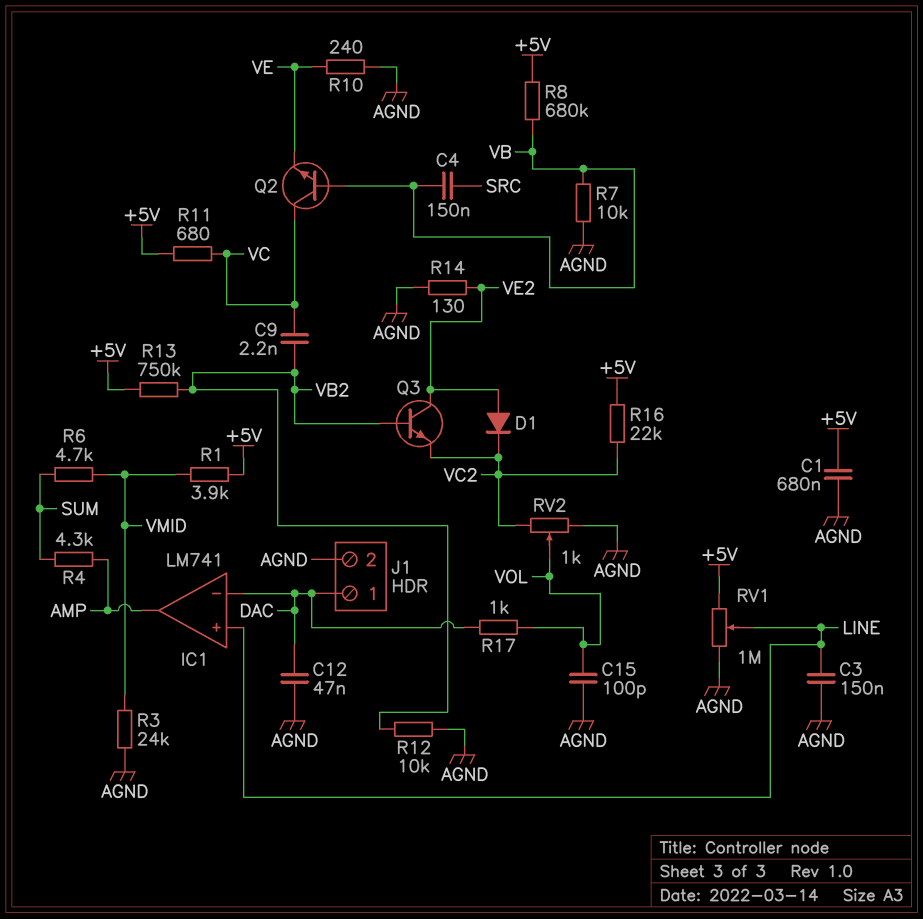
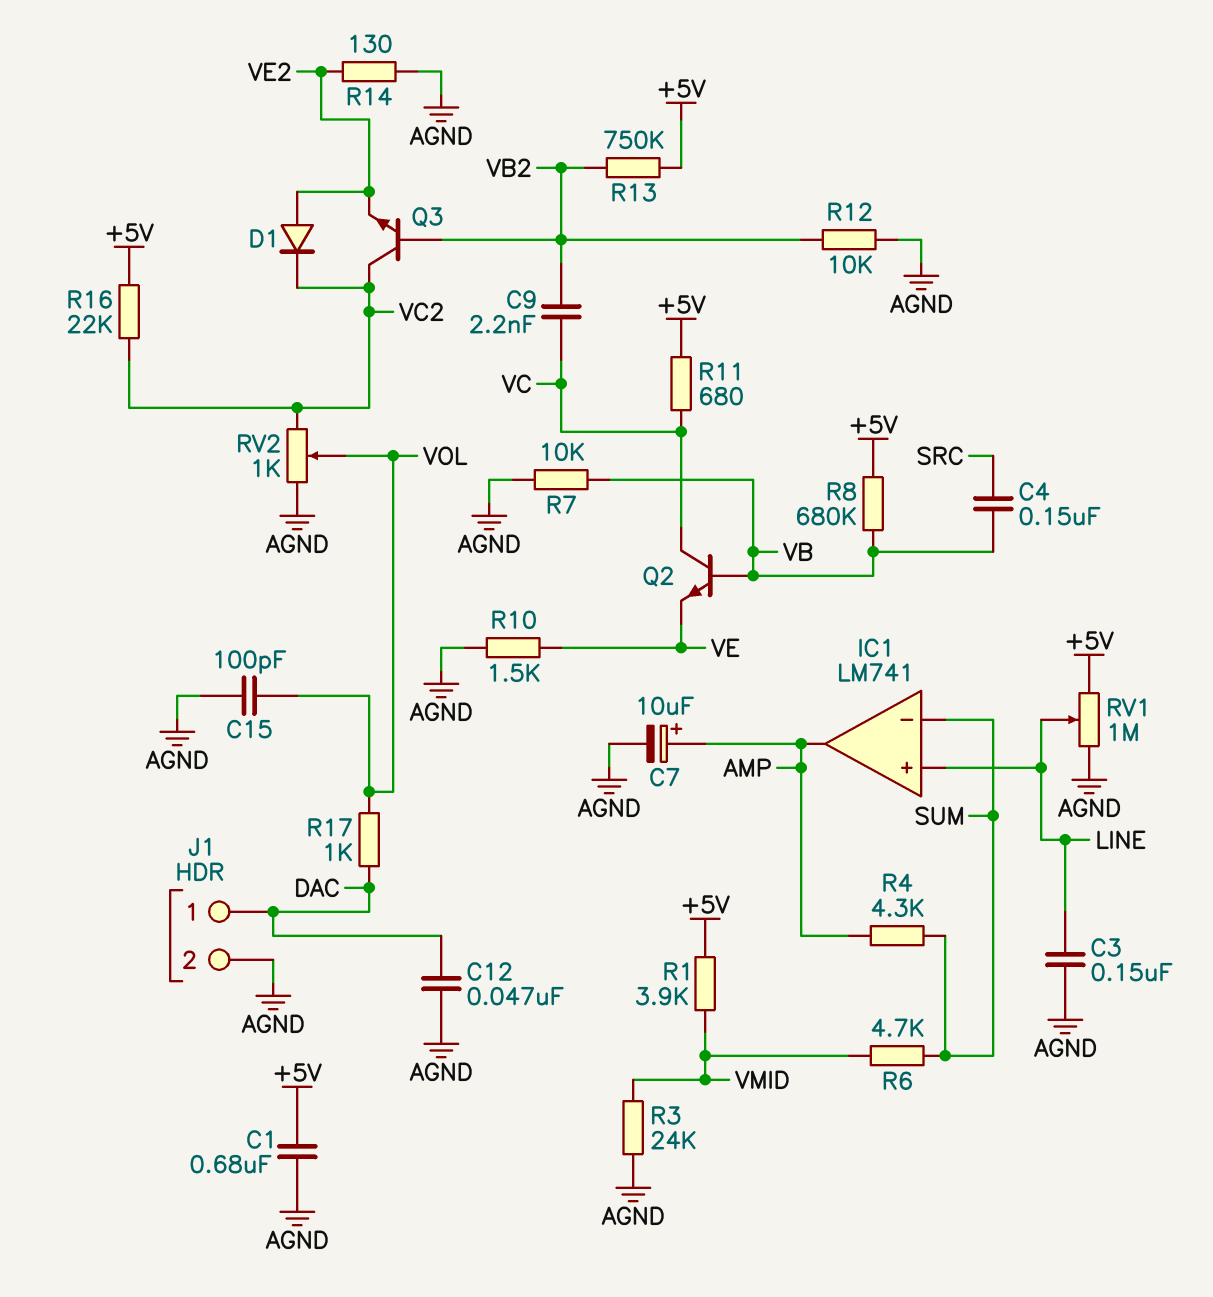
C7: none -> 10uF (plus AMP, minus AGND)
IC1 pin in-: DAC -> SUM
Q3: NPN (B VB2, C VE2, E VC2) -> NPN (B VB2, C VC2, E VE2)
R10: 240 (AGND, VE) -> 1.5k (AGND, VE)

